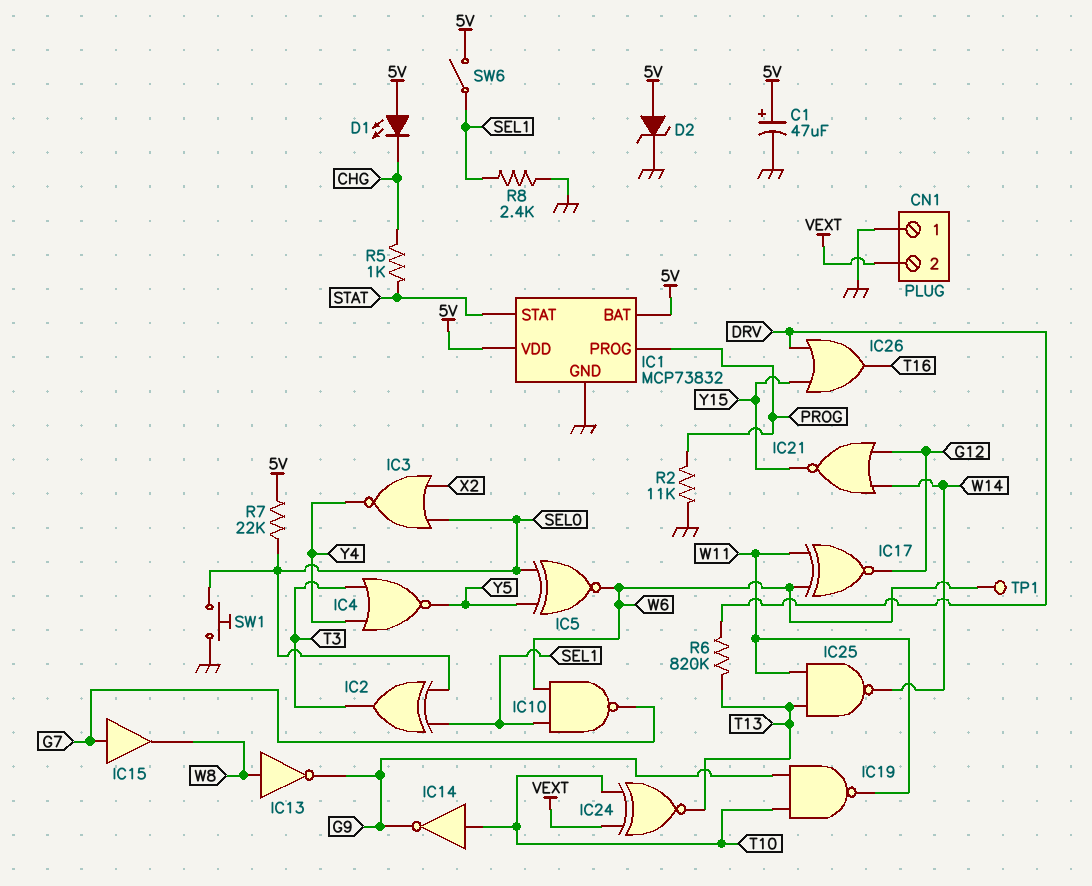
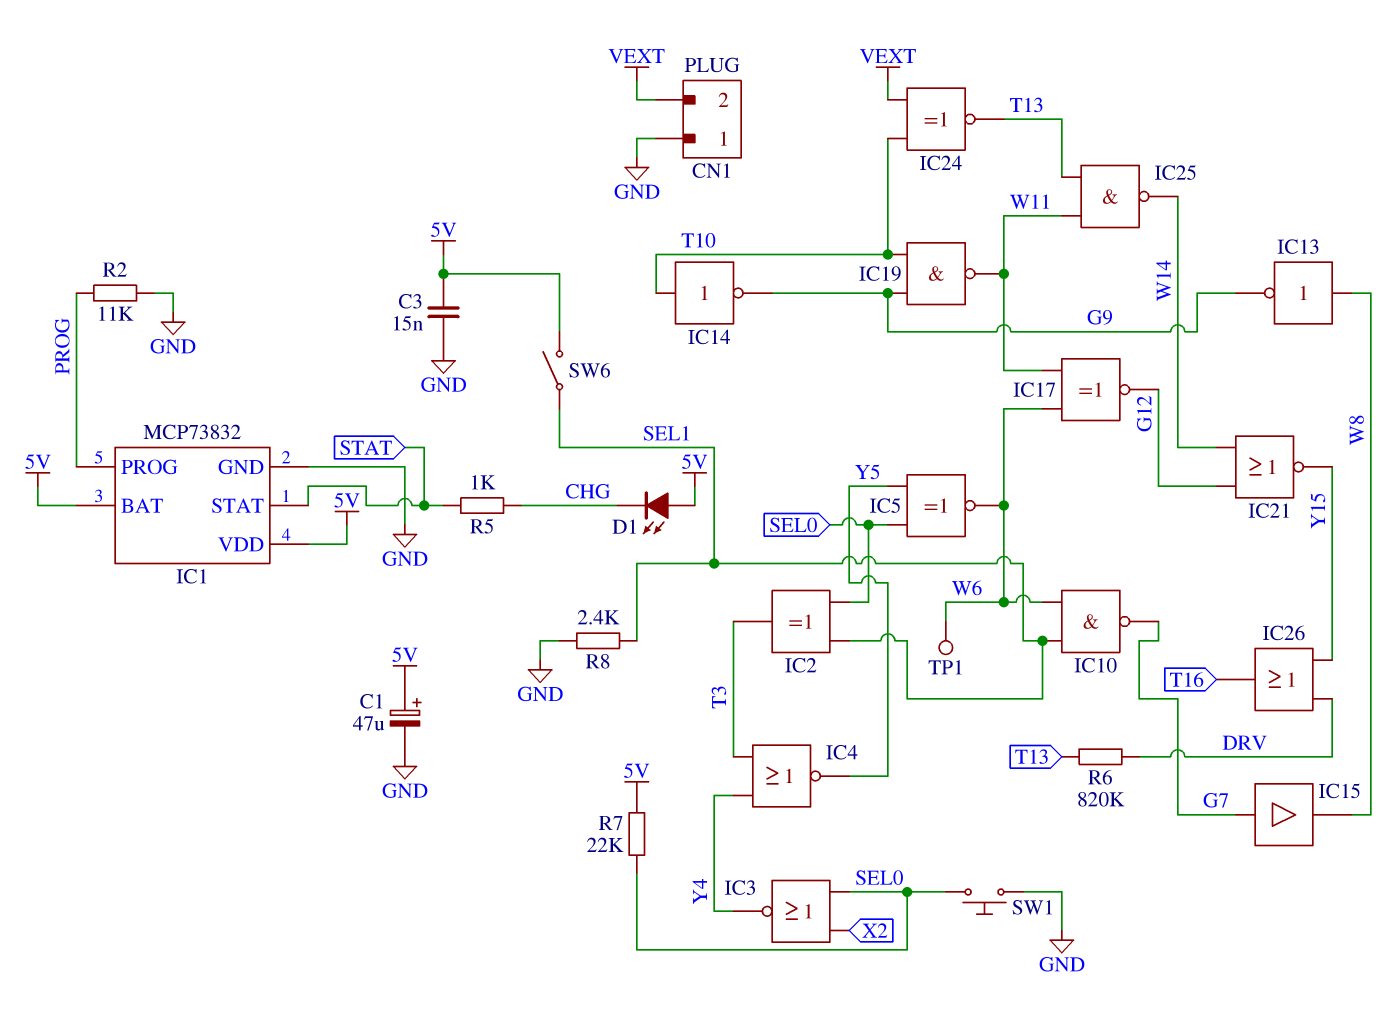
C3: none -> 15nF (5V, GND)
D2: zener (A 5V, K GND) -> none

